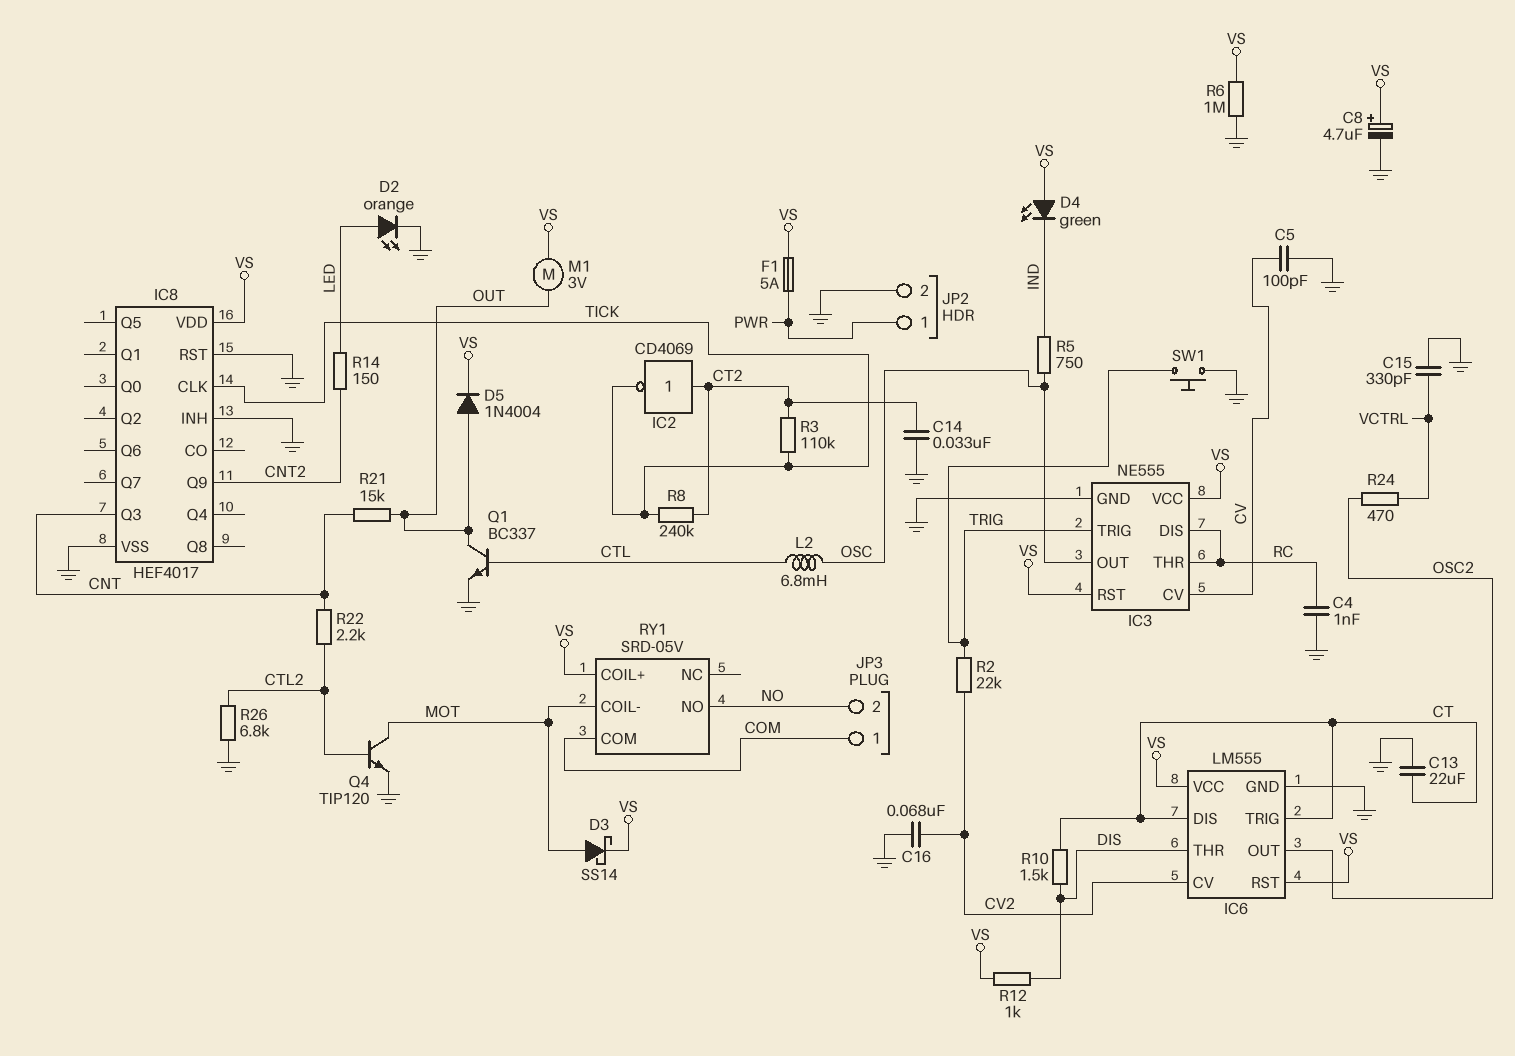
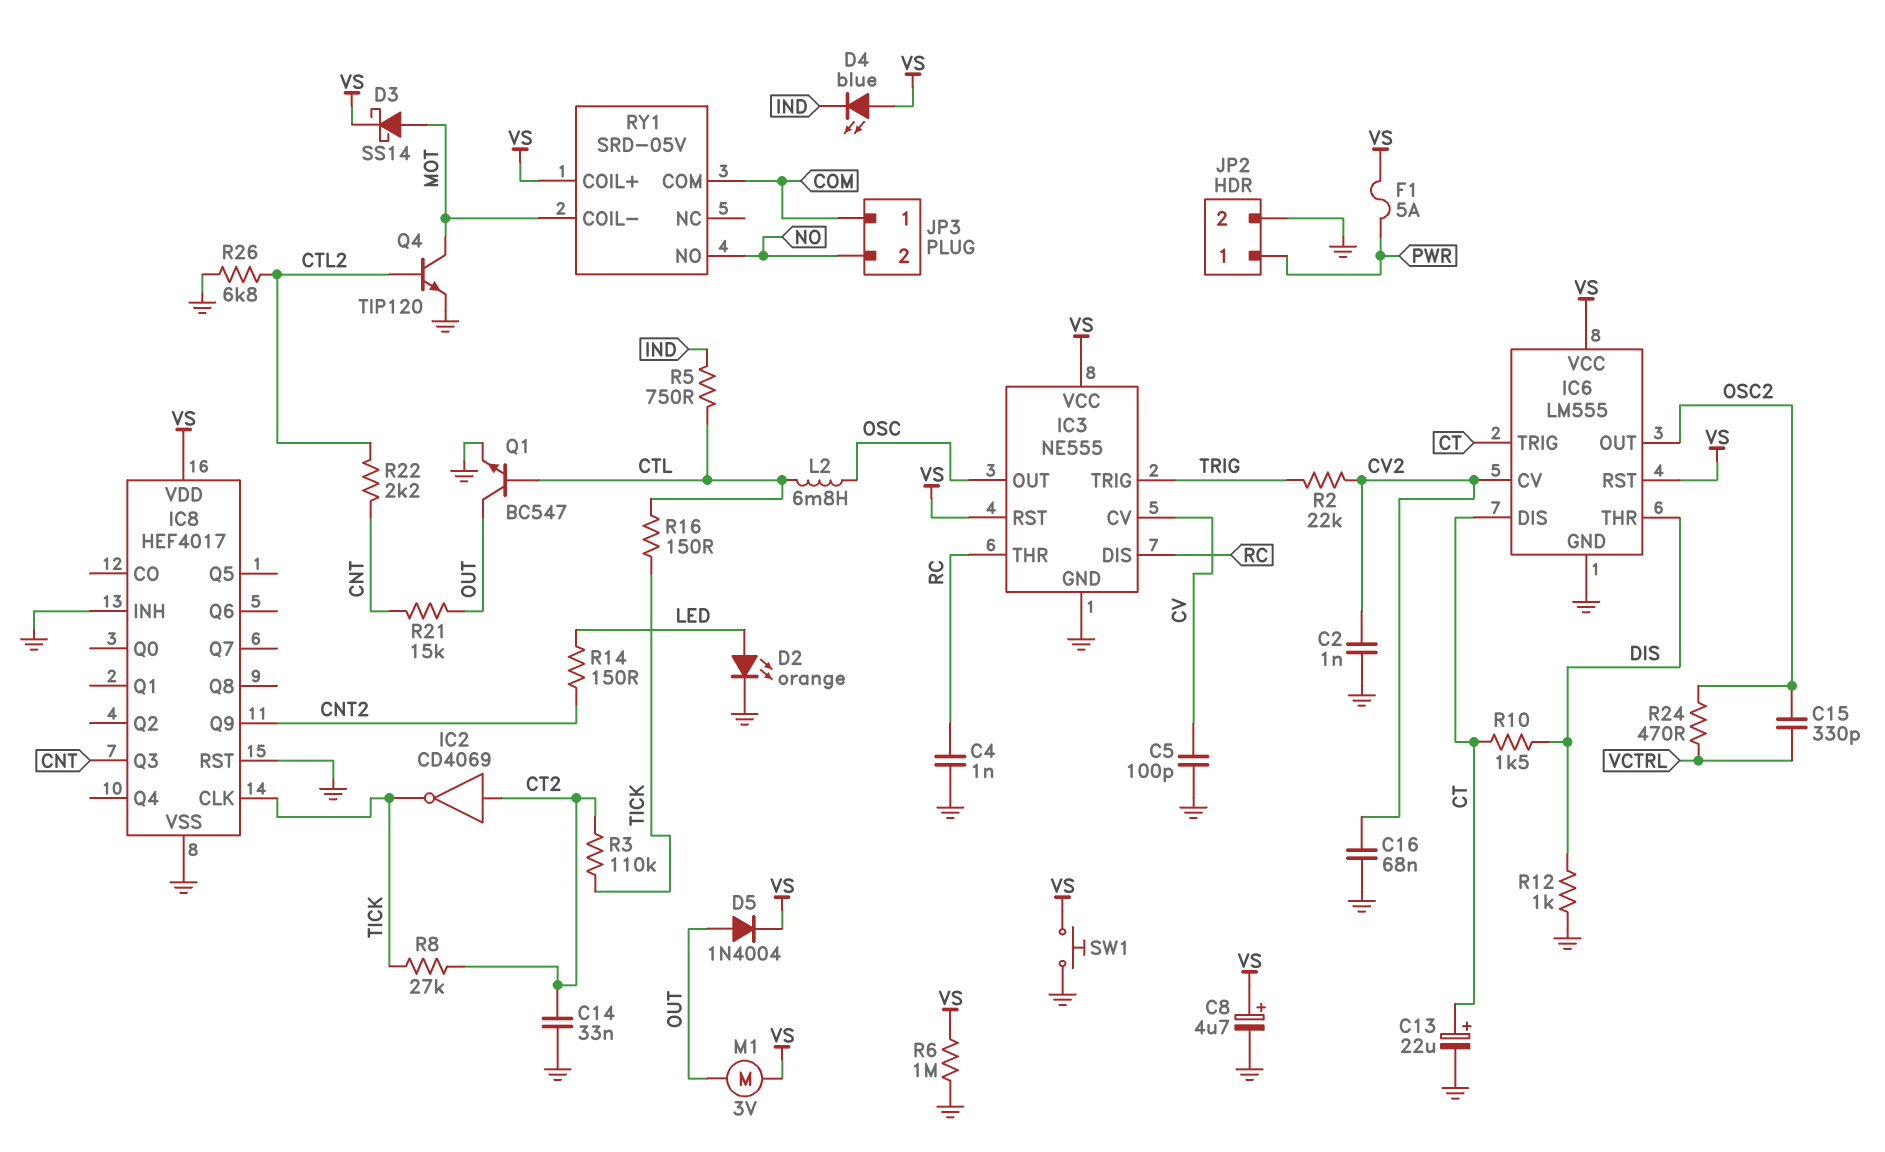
C2: none -> 1nF (CV2, GND)
C13: 22uF (CT, GND) -> 22uF (plus CT, minus GND)
C15: 330pF (GND, VCTRL) -> 330pF (OSC2, VCTRL)
D4: LED green (A VS, K IND) -> LED blue (A VS, K IND)
Q1: NPN BC337 (B CTL, C OUT, E GND) -> NPN BC547 (B CTL, C OUT, E GND)
R5: 750 (IND, OSC) -> 750 (CTL, IND)
R8: 240k (CT2, TICK) -> 27k (CT2, TICK)
R12: 1k (DIS, VS) -> 1k (DIS, GND)
R16: none -> 150 (CTL, TICK)
SW1: button (GND, TRIG) -> button (GND, VS)

